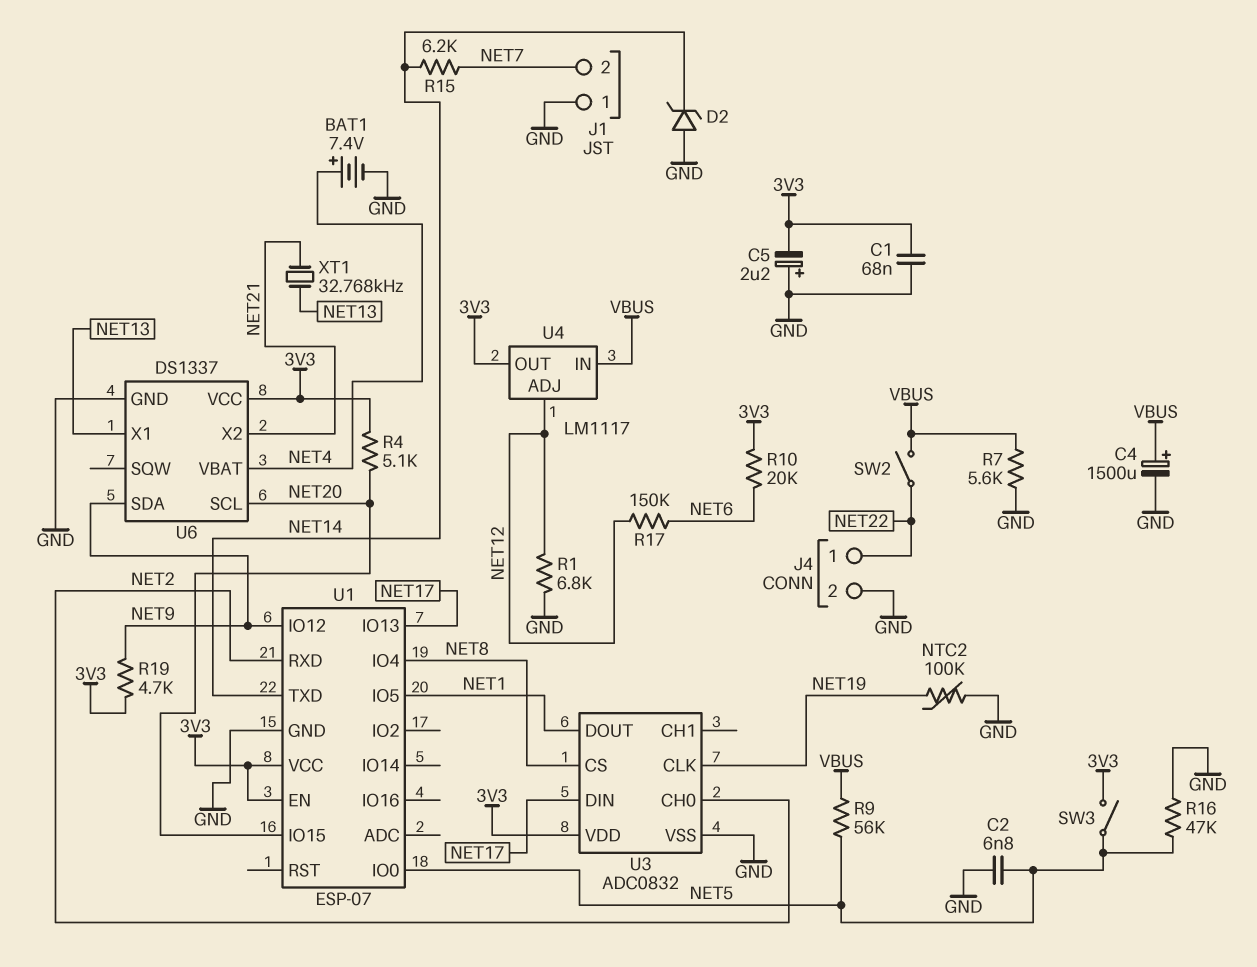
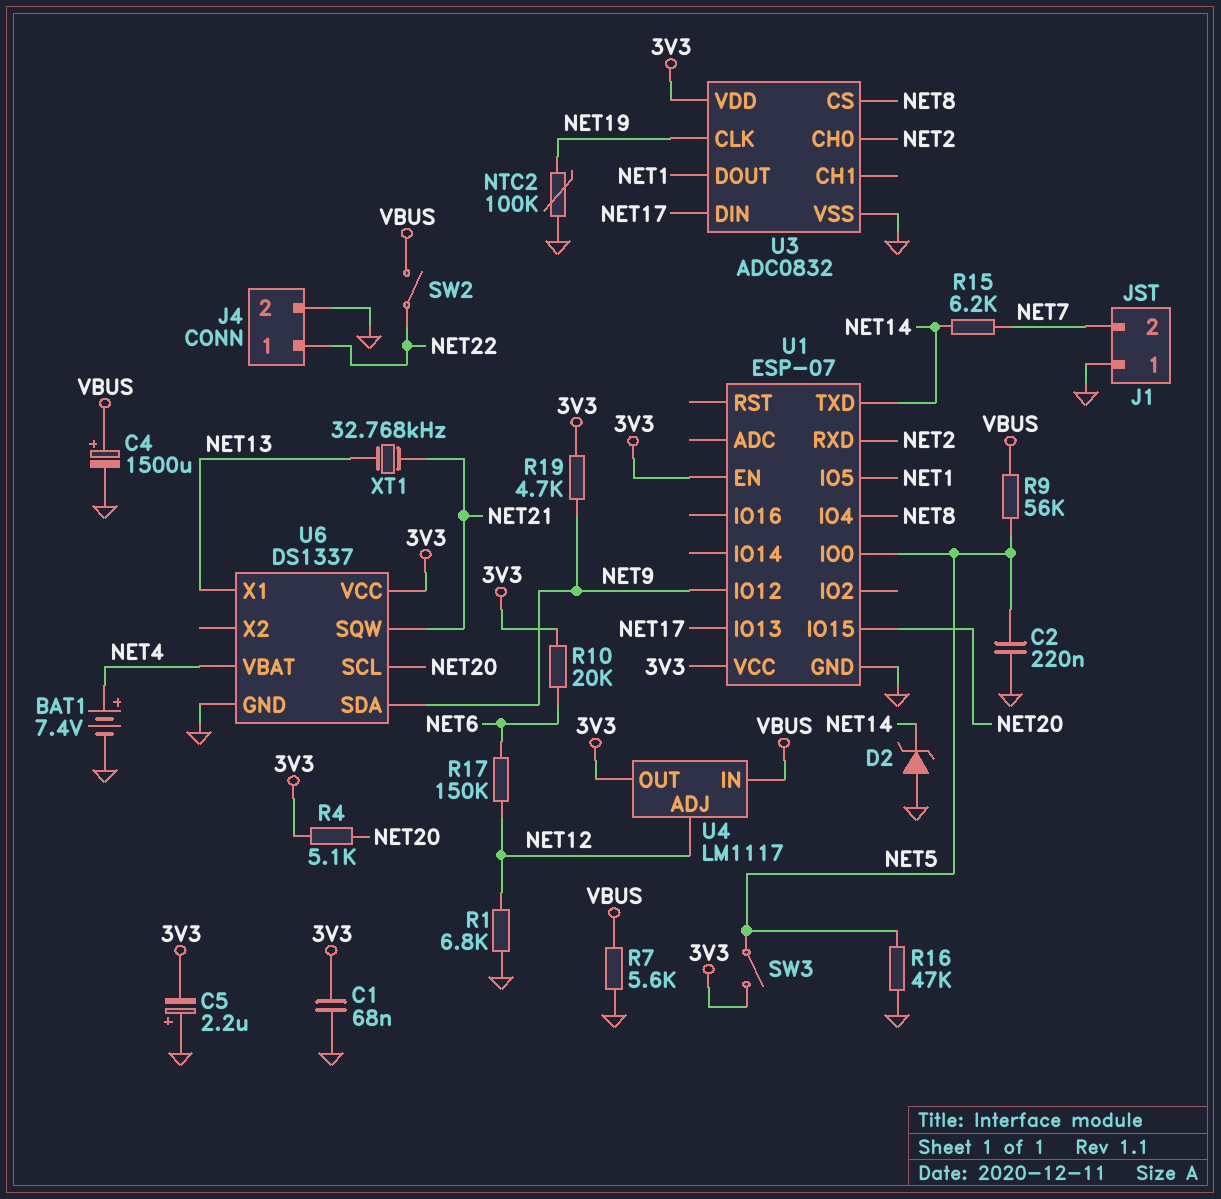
C2: 6.8nF (GND, NET5) -> 220nF (GND, NET5)
U6 pin SQW: none -> NET21
U6 pin X2: NET21 -> none

